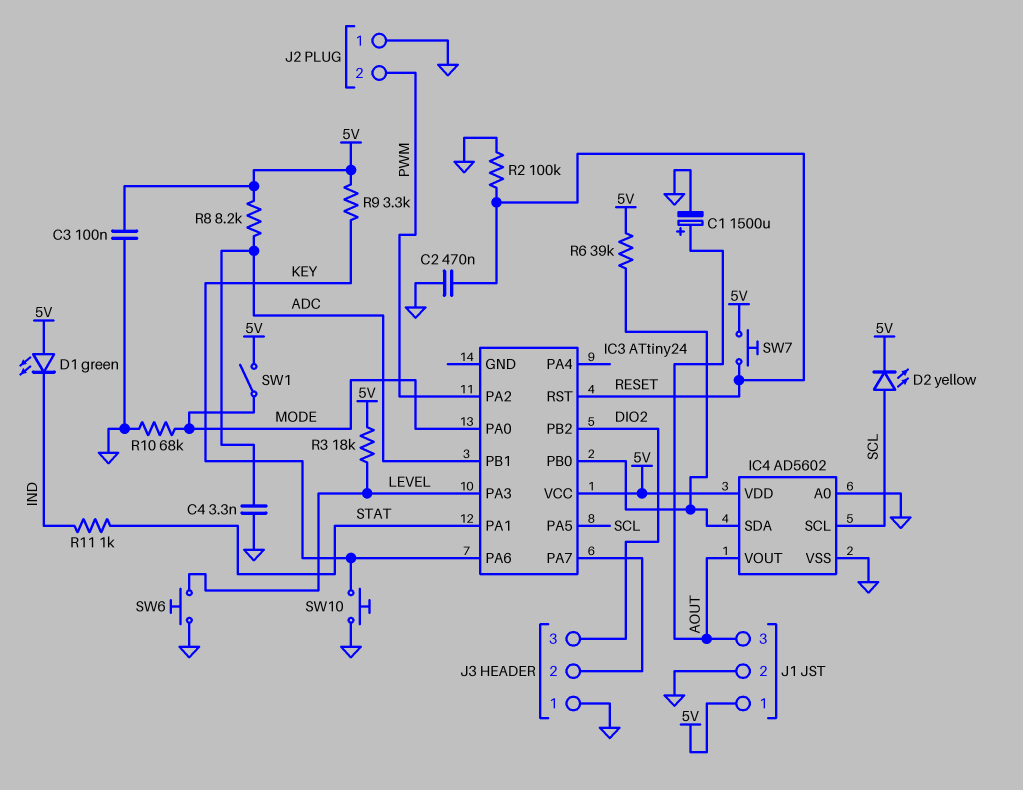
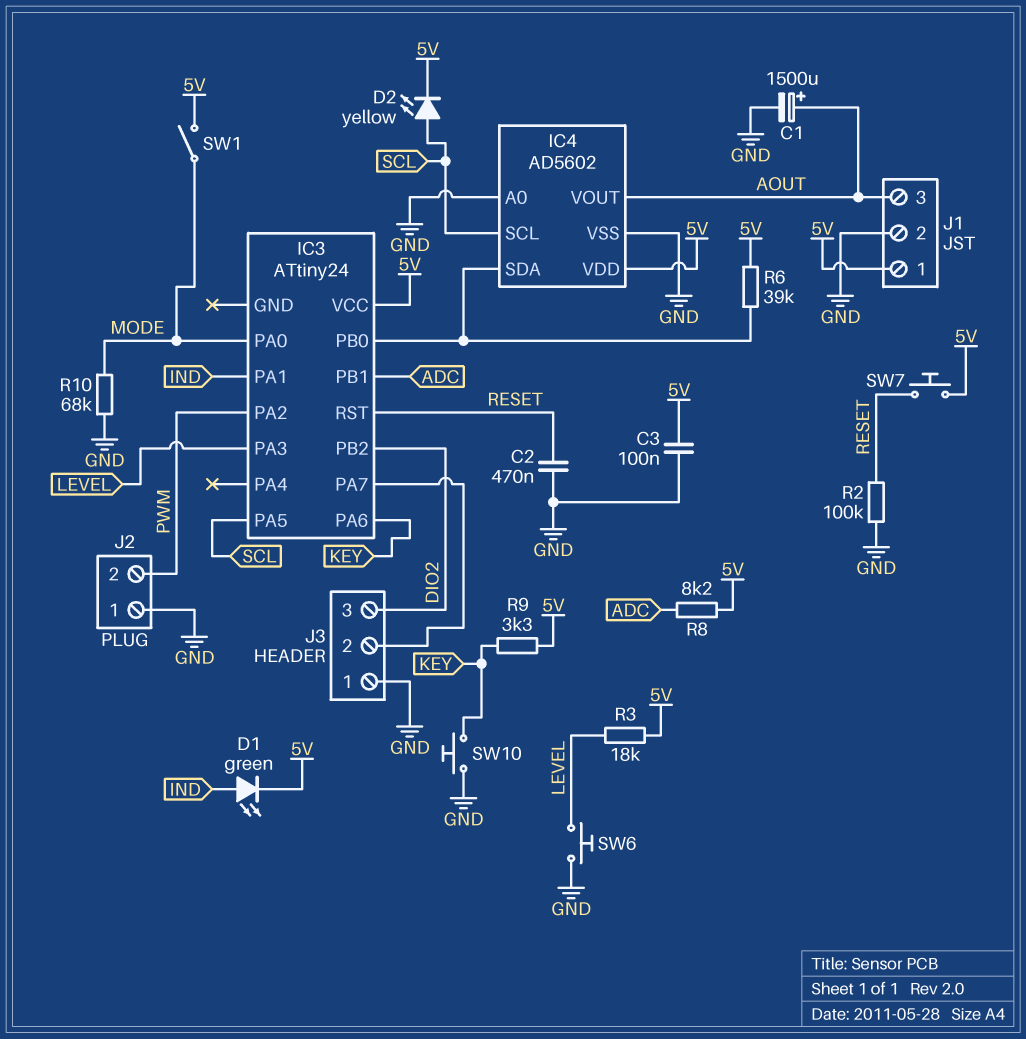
C4: 3.3nF (ADC, GND) -> none
D1: LED green (A 5V, K IND) -> LED green (A IND, K 5V)
IC3 pin PA1: STAT -> IND
R11: 1k (IND, STAT) -> none

